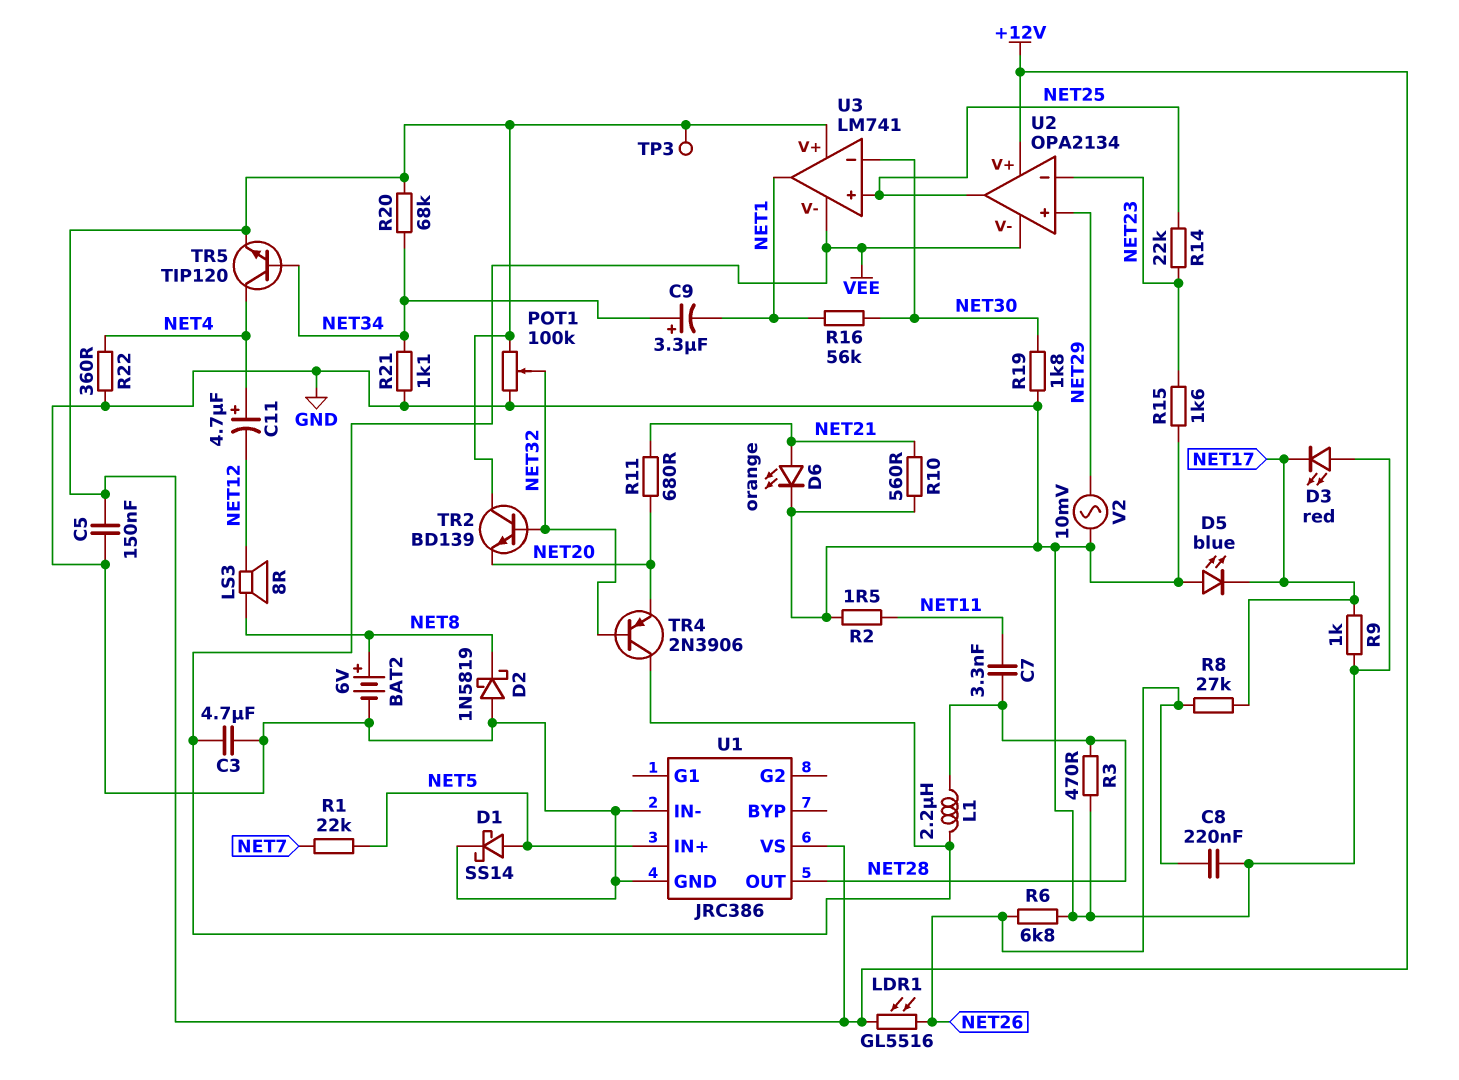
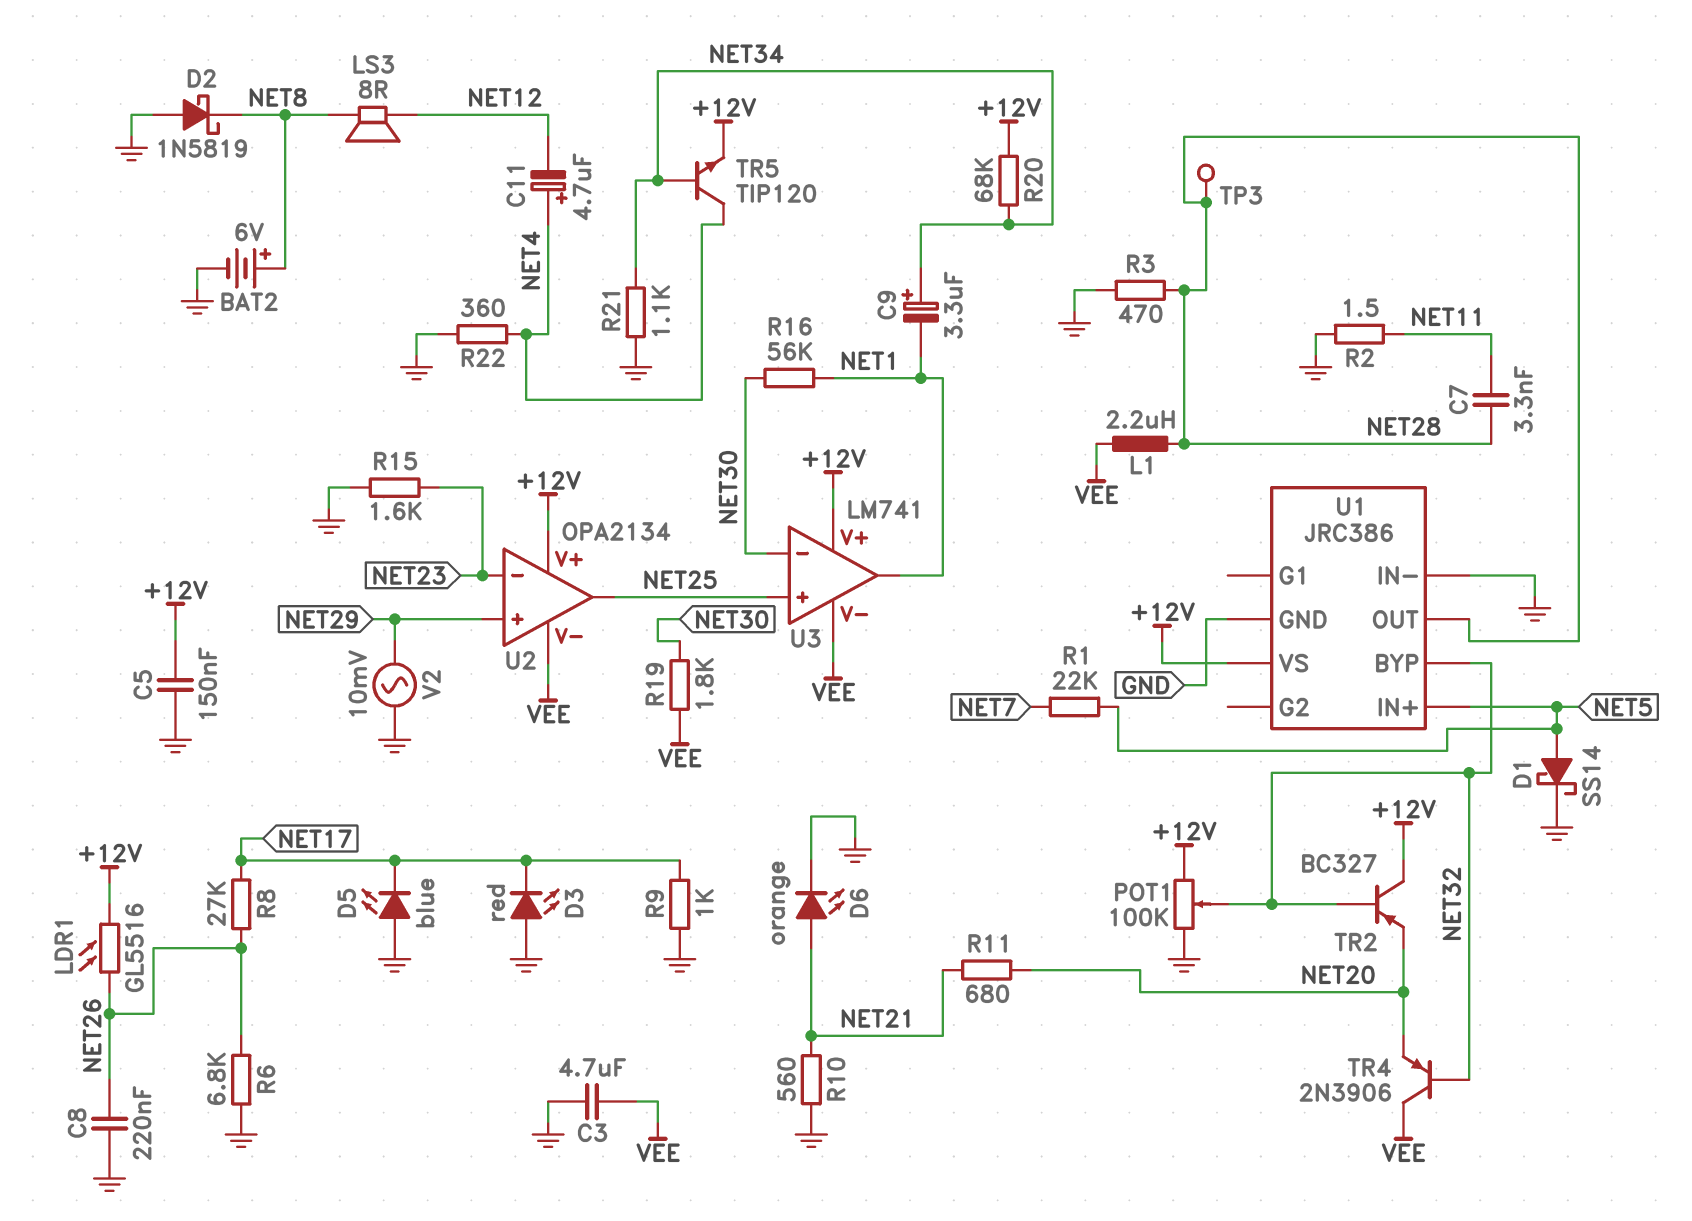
R14: 22k (NET23, NET25) -> none
R19: 1.8k (GND, NET30) -> 1.8k (NET30, VEE)
TP3: test point (+12V) -> test point (NET28)
TR2: NPN BD139 (B NET32, C +12V, E NET20) -> PNP BC327 (B NET32, C +12V, E NET20)
U1 pin BYP: none -> NET32

